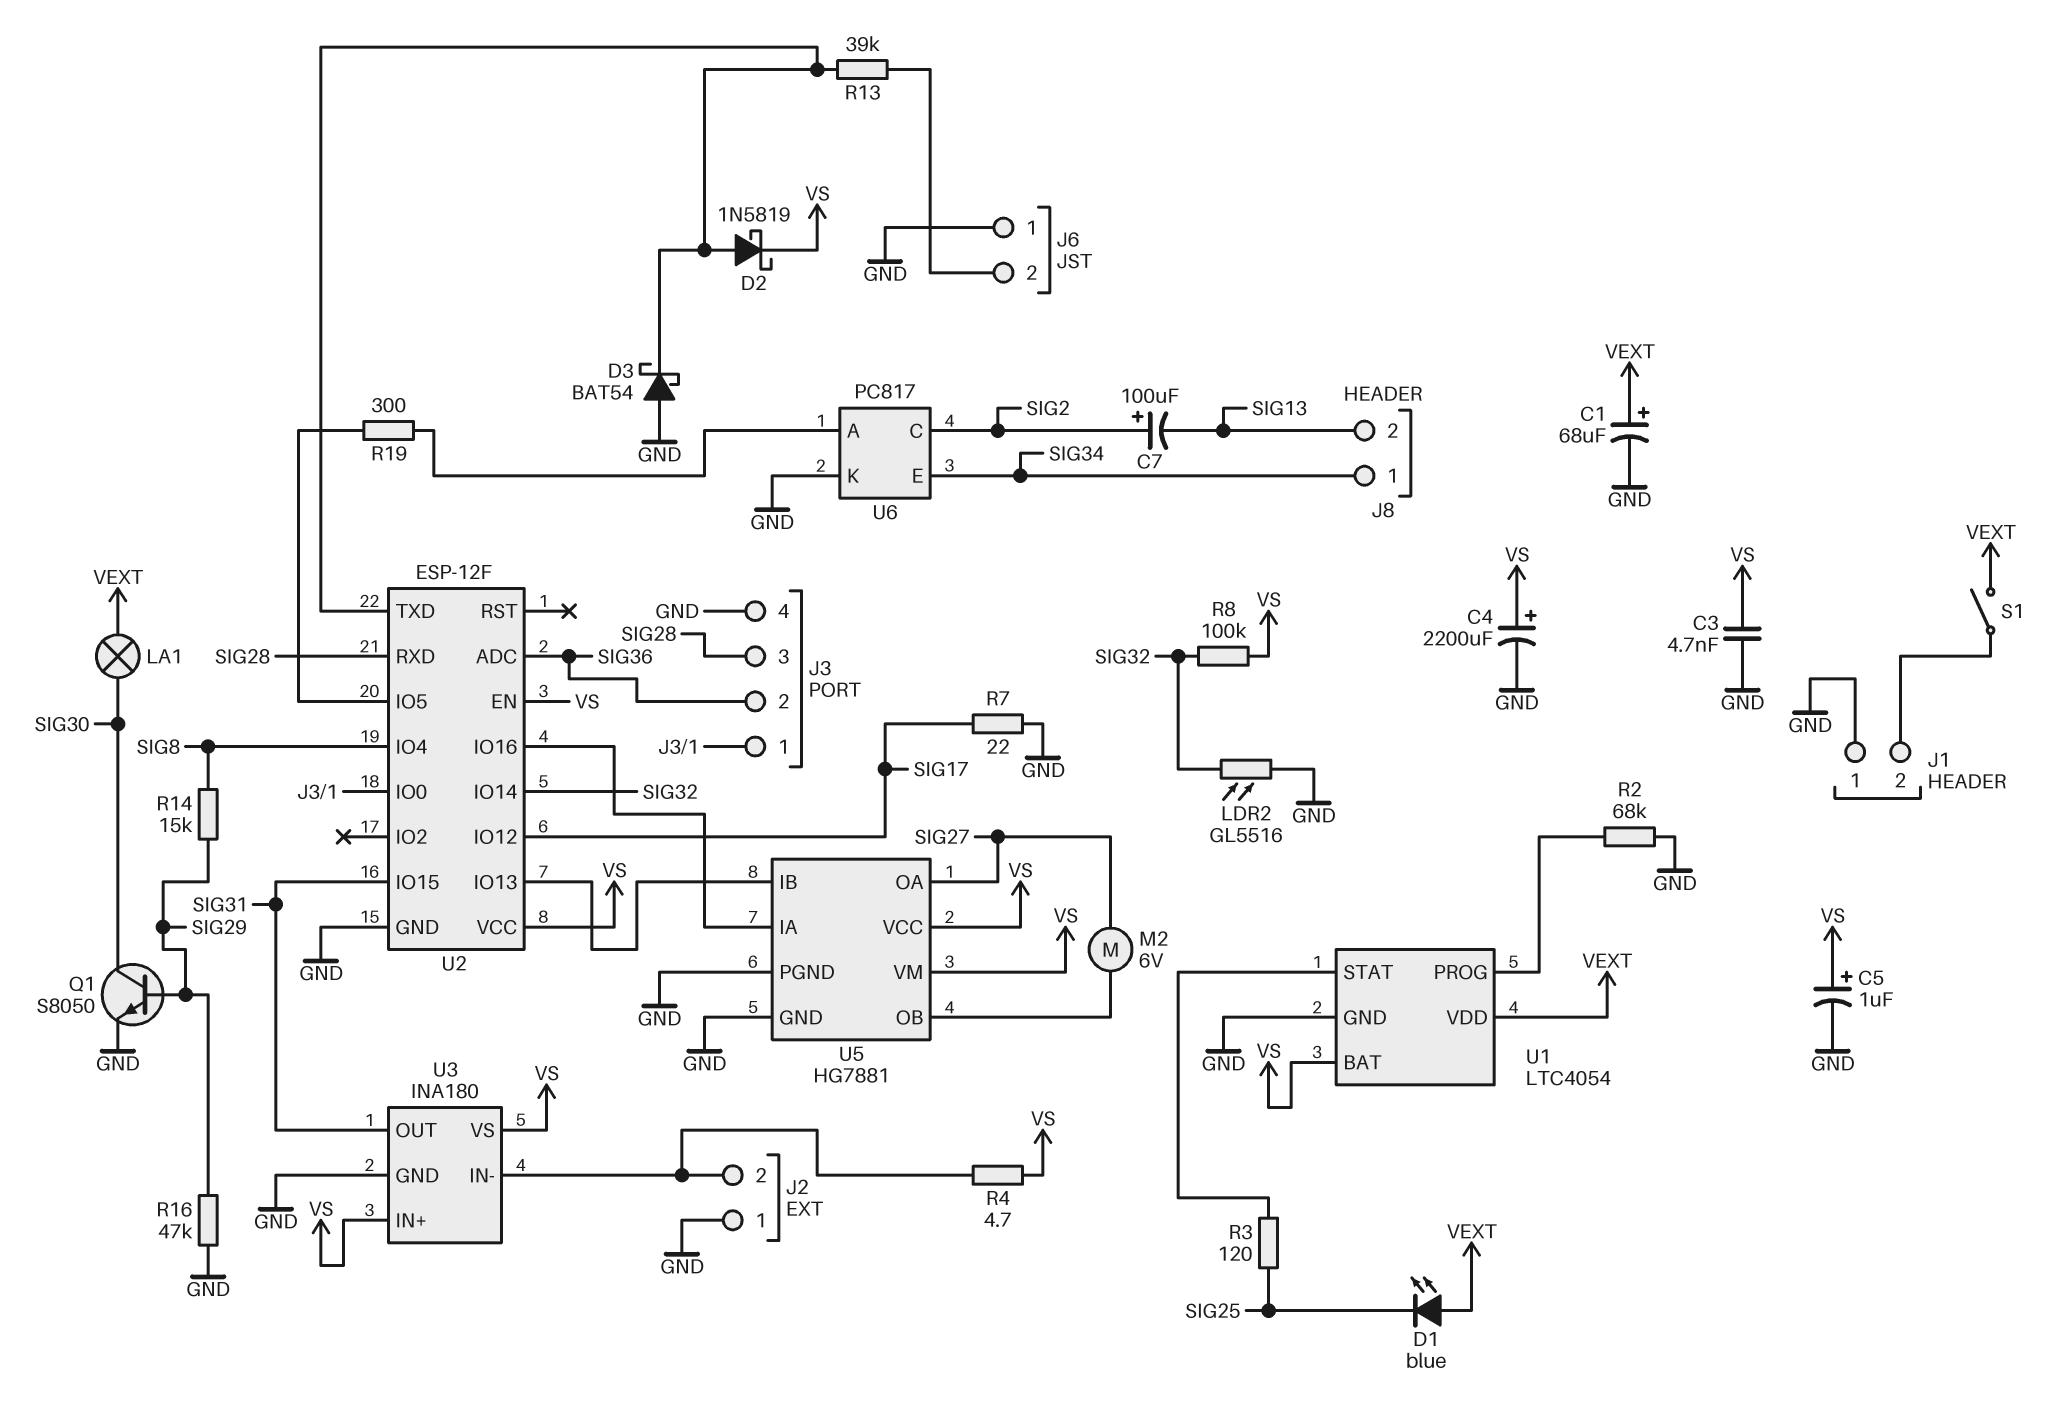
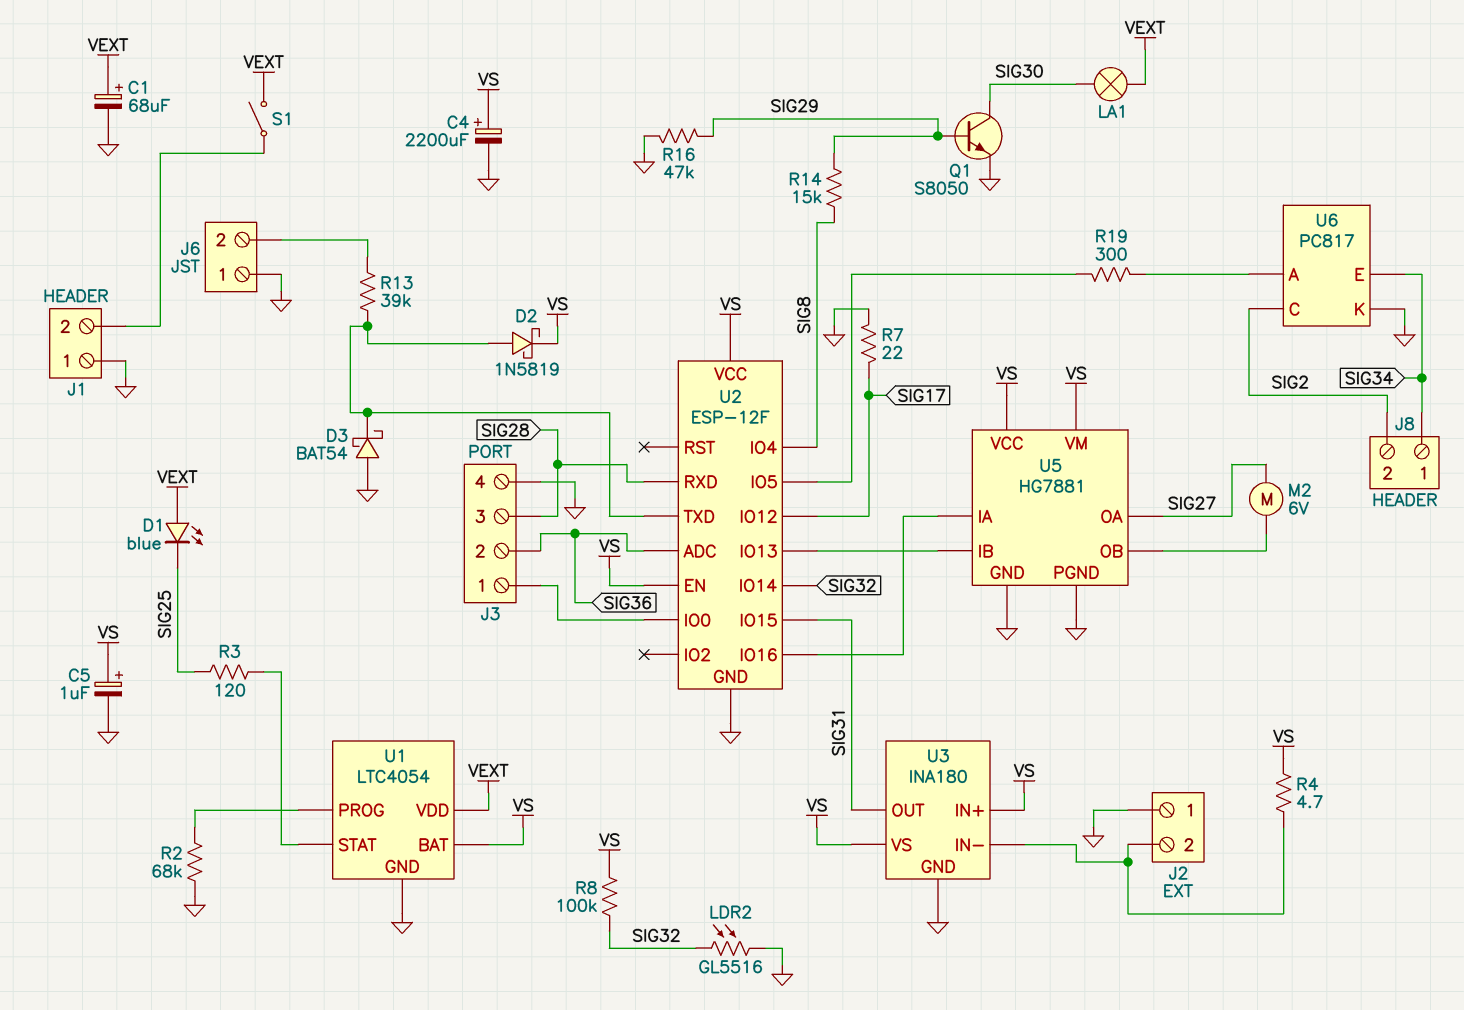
C3: 4.7nF (GND, VS) -> none
C7: 100uF (plus SIG2, minus SIG13) -> none
J8 pin 2: SIG13 -> SIG2

